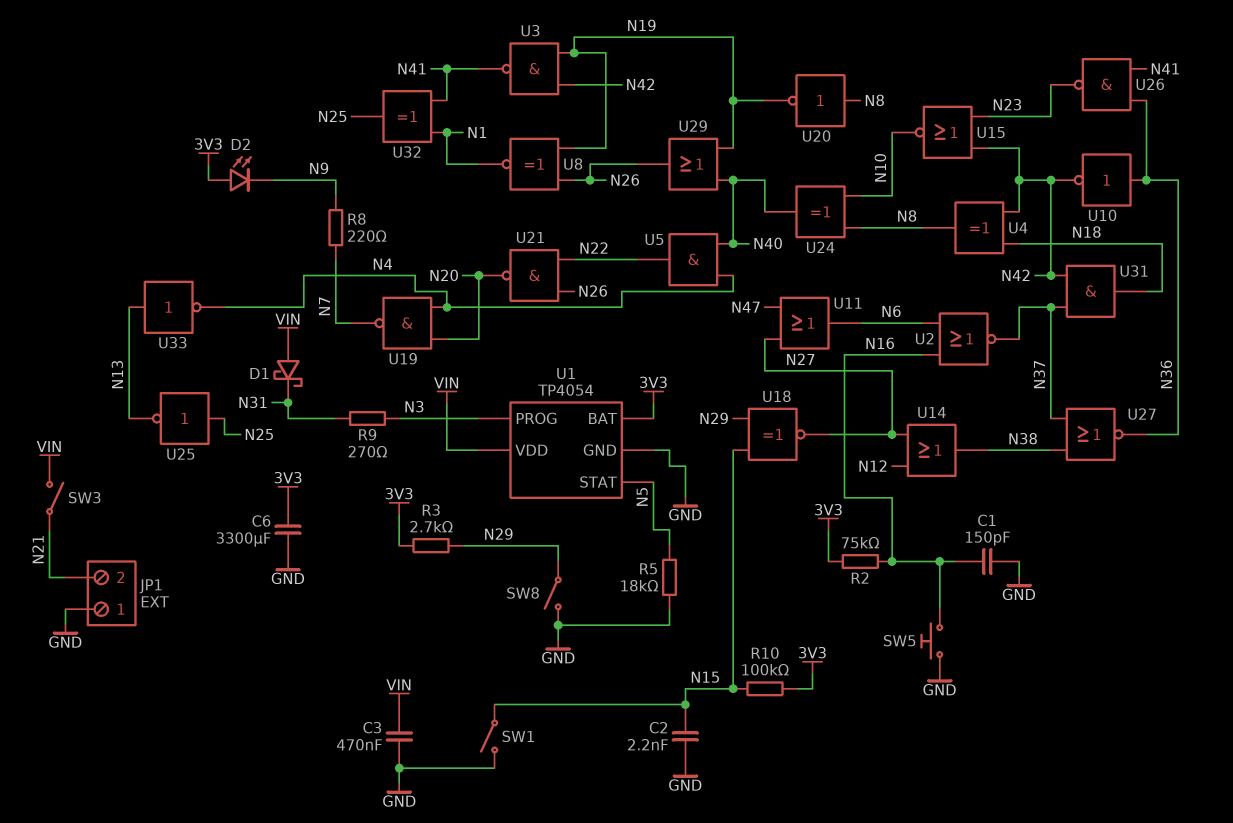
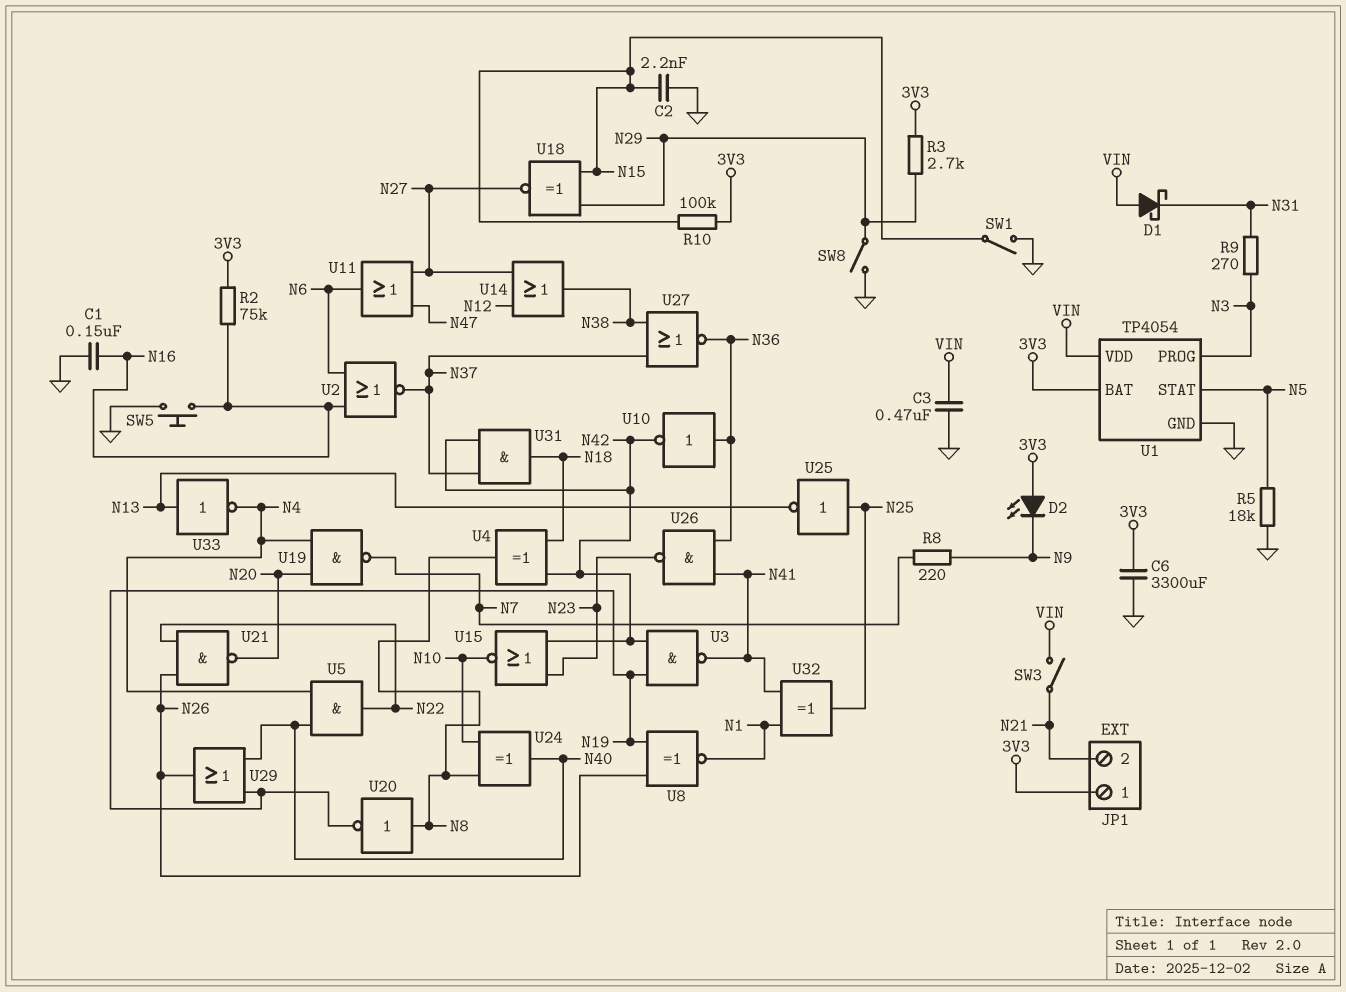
C1: 150pF (GND, N16) -> 150nF (GND, N16)
JP1 pin 1: GND -> 3V3

